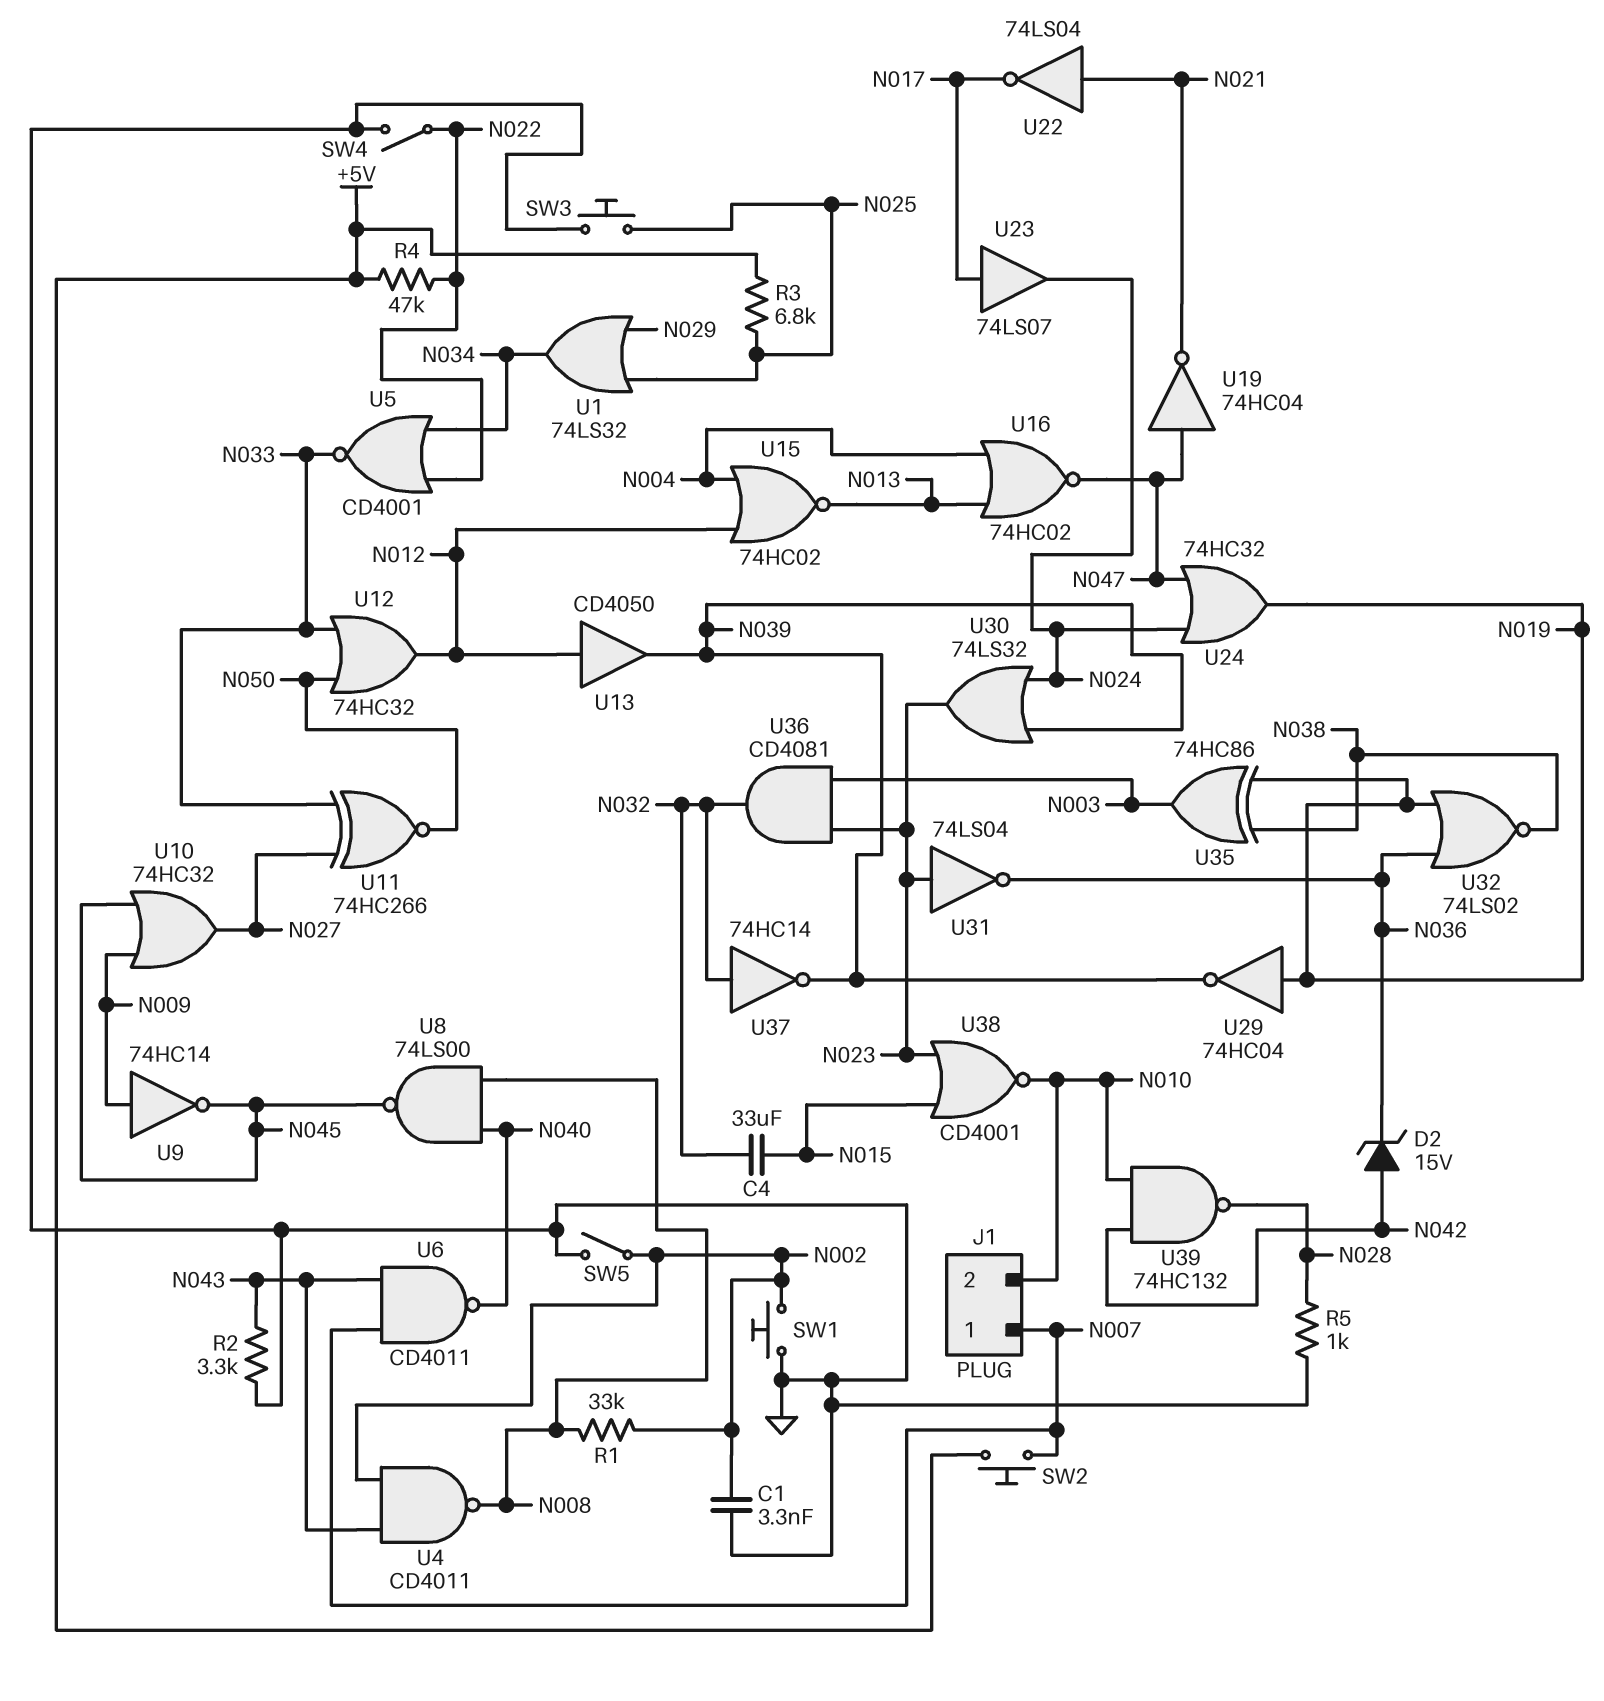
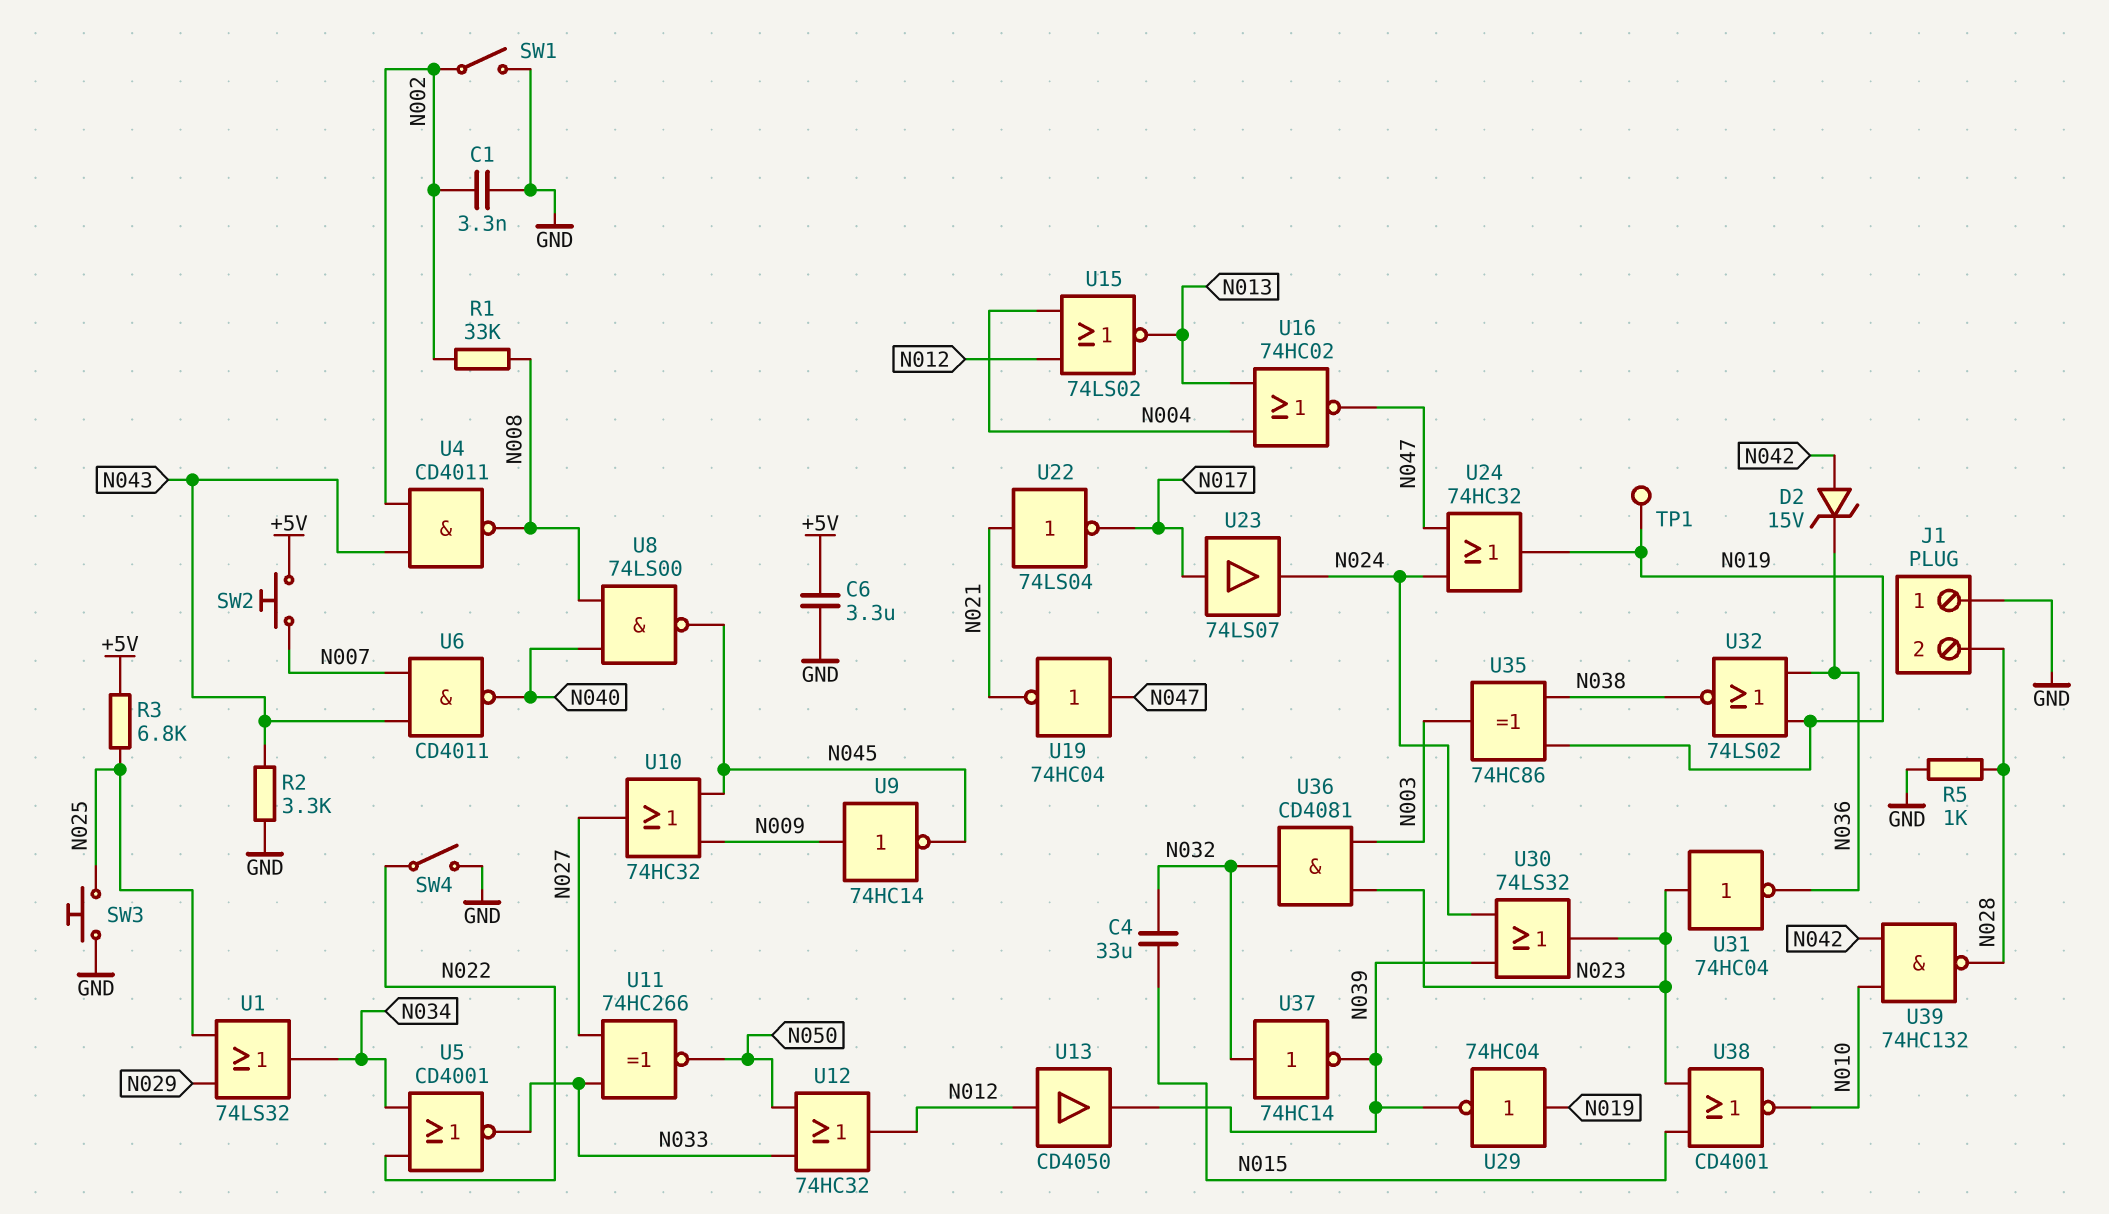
C6: none -> 3.3uF (+5V, GND)
J1 pin 1: N007 -> GND
J1 pin 2: N010 -> N028
R4: 47k (+5V, N022) -> none
SW1: button (GND, N002) -> switch (GND, N002)
SW5: switch (GND, N002) -> none
TP1: none -> test point (N019)
U15: NOR 74HC02 (in N004, in N012, out N013) -> NOR 74LS02 (in N004, in N012, out N013)
U31: NOT 74LS04 (in N023, out N036) -> NOT 74HC04 (in N023, out N036)

